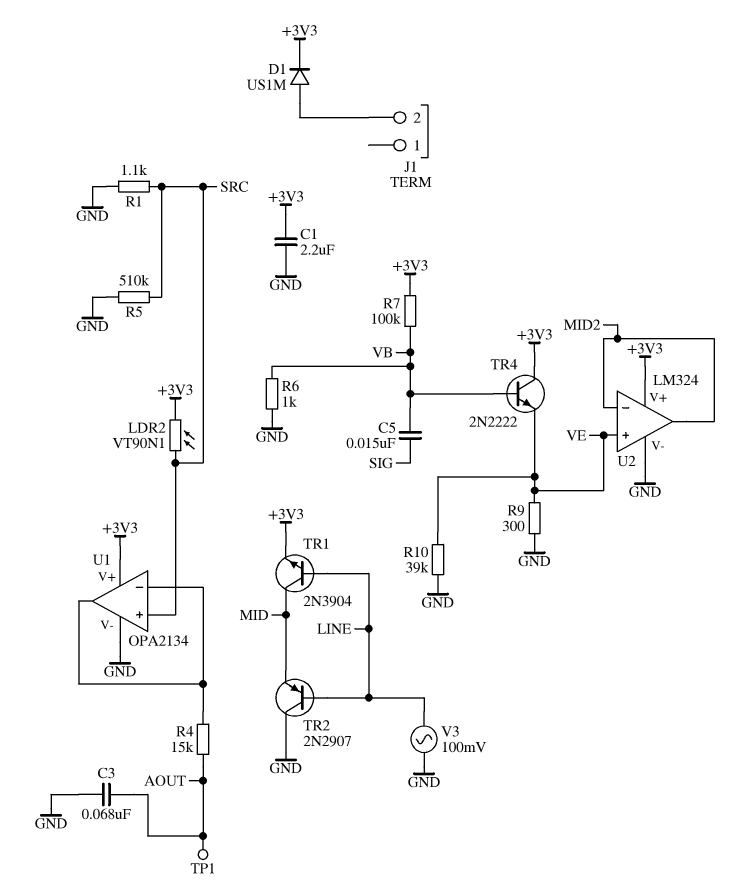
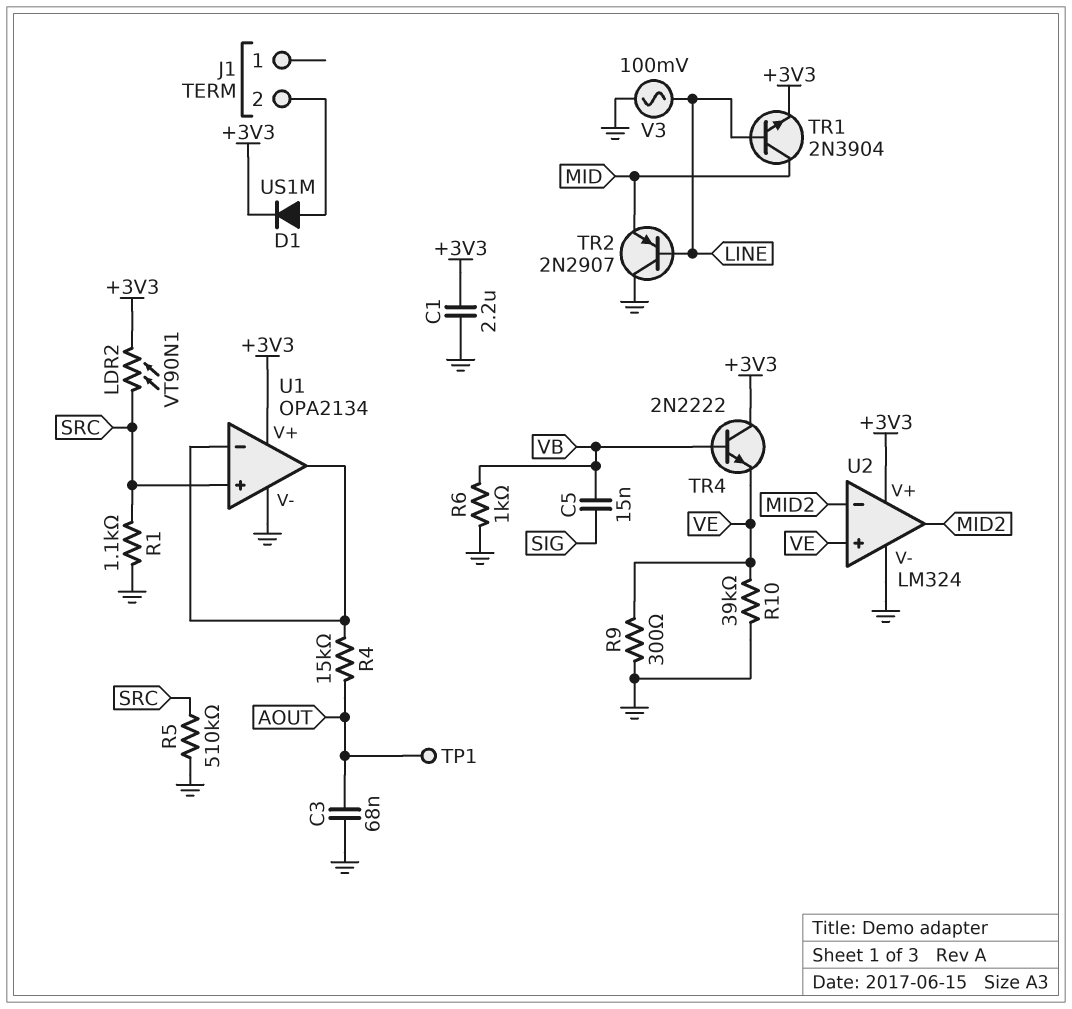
R7: 100k (+3V3, VB) -> none

